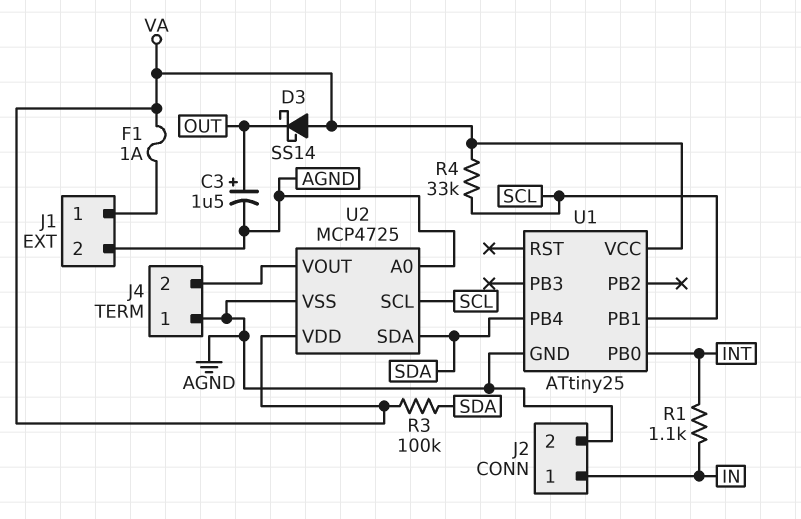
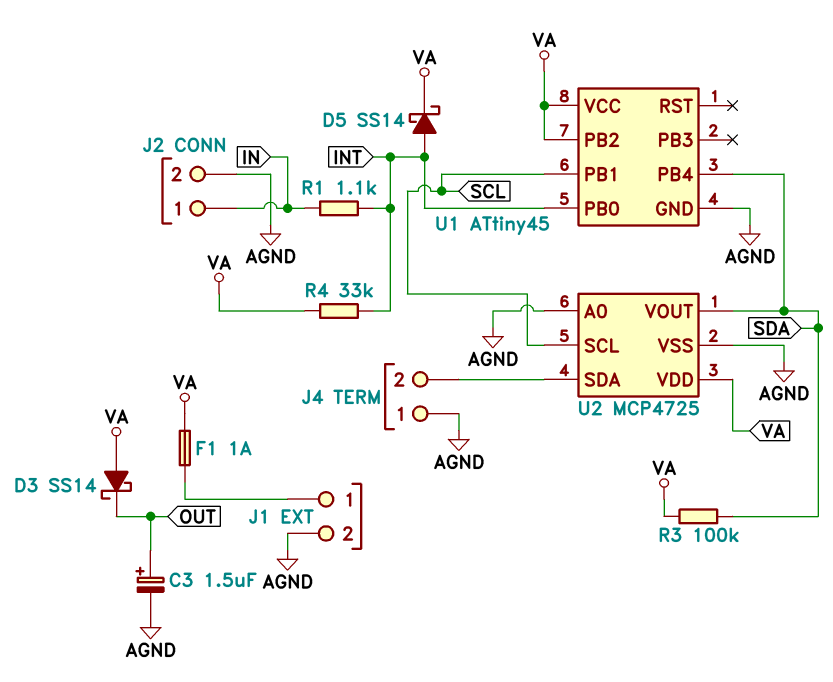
D5: none -> schottky SS14 (A INT, K VA)
R4: 33k (SCL, VA) -> 33k (INT, VA)
U1: ATtiny25 -> ATtiny45
U1 pin PB2: none -> VA
U2 pin SDA: SDA -> J4/2
U2 pin VOUT: J4/2 -> SDA

